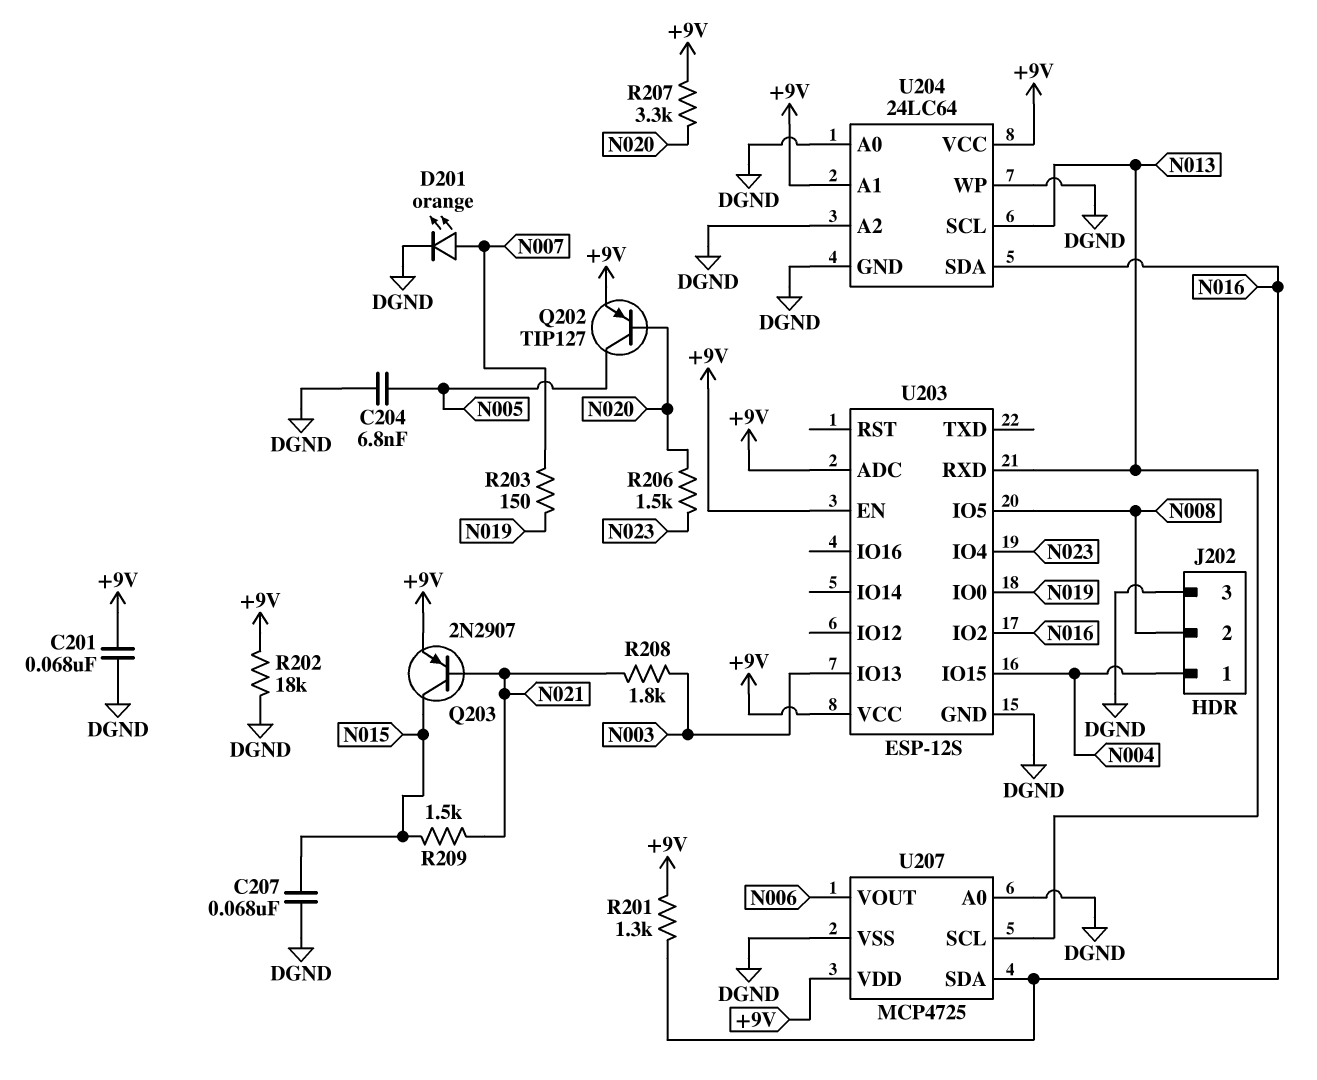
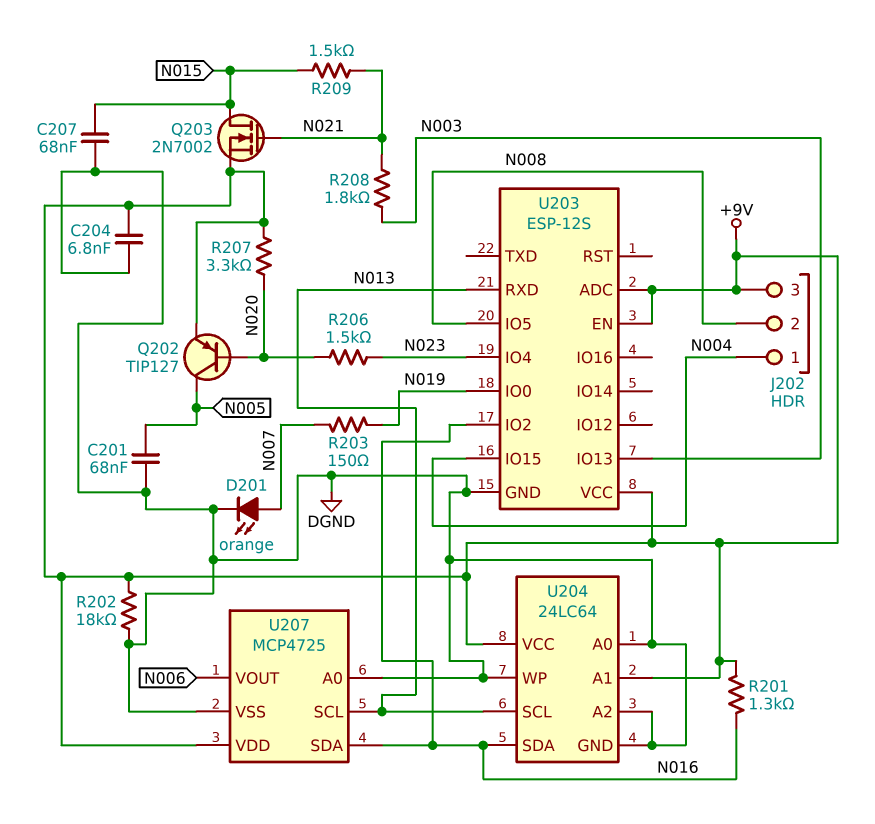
C201: 68nF (+9V, DGND) -> 68nF (DGND, N005)
C204: 6.8nF (DGND, N005) -> 6.8nF (+9V, DGND)
J202 pin 3: DGND -> +9V
Q203: PNP 2N2907 (B N021, C N015, E +9V) -> NMOS 2N7002 (G N021, D N015, S +9V)

